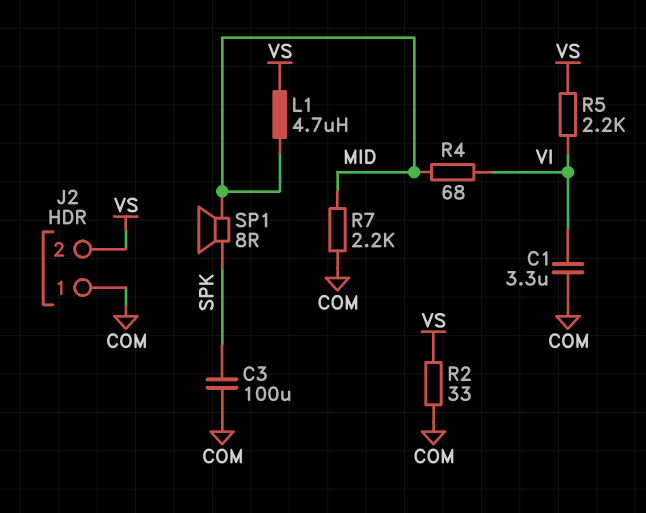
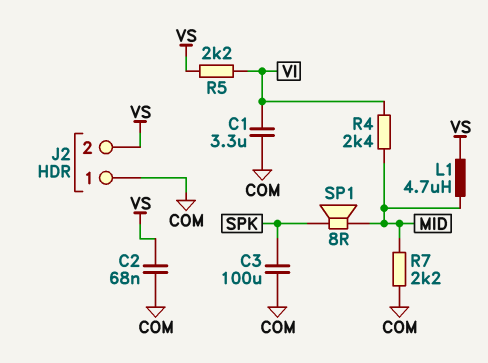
C2: none -> 68nF (COM, VS)
R2: 33 (COM, VS) -> none
R4: 68 (MID, VI) -> 2.4k (MID, VI)

